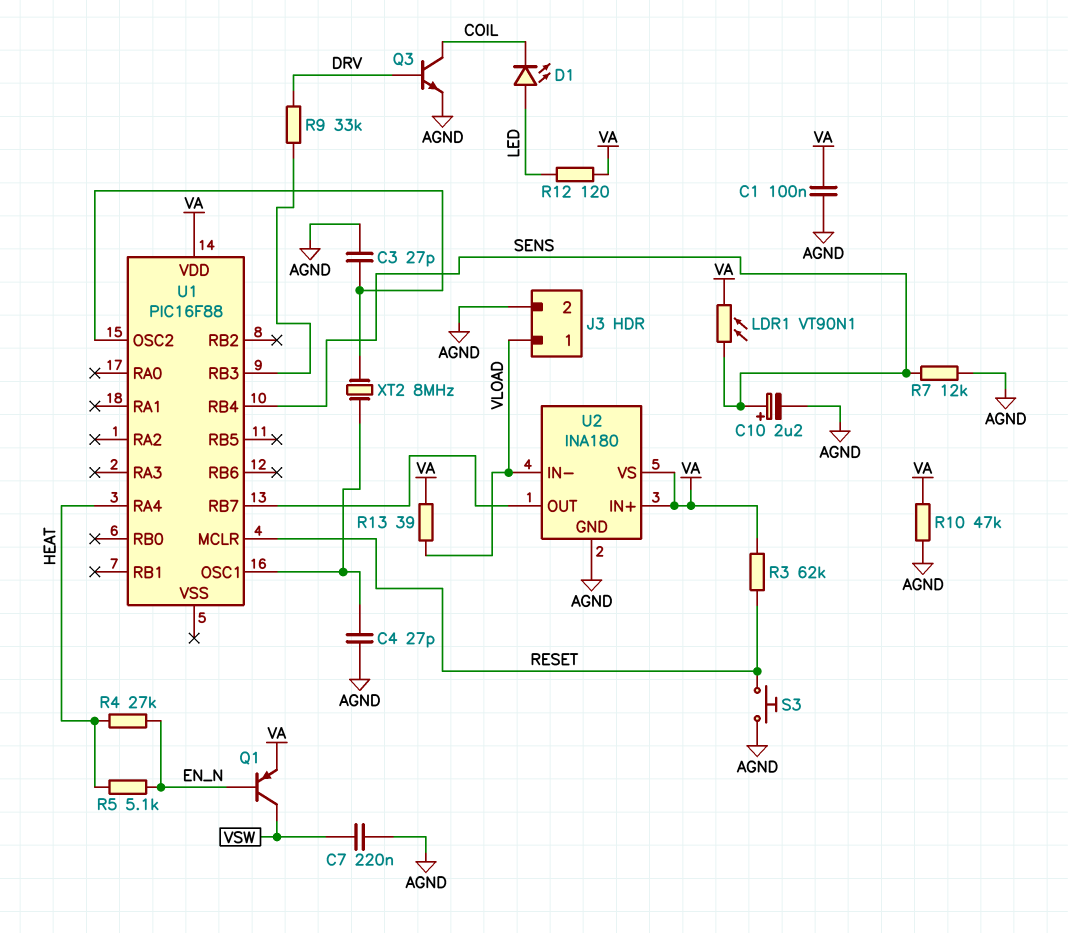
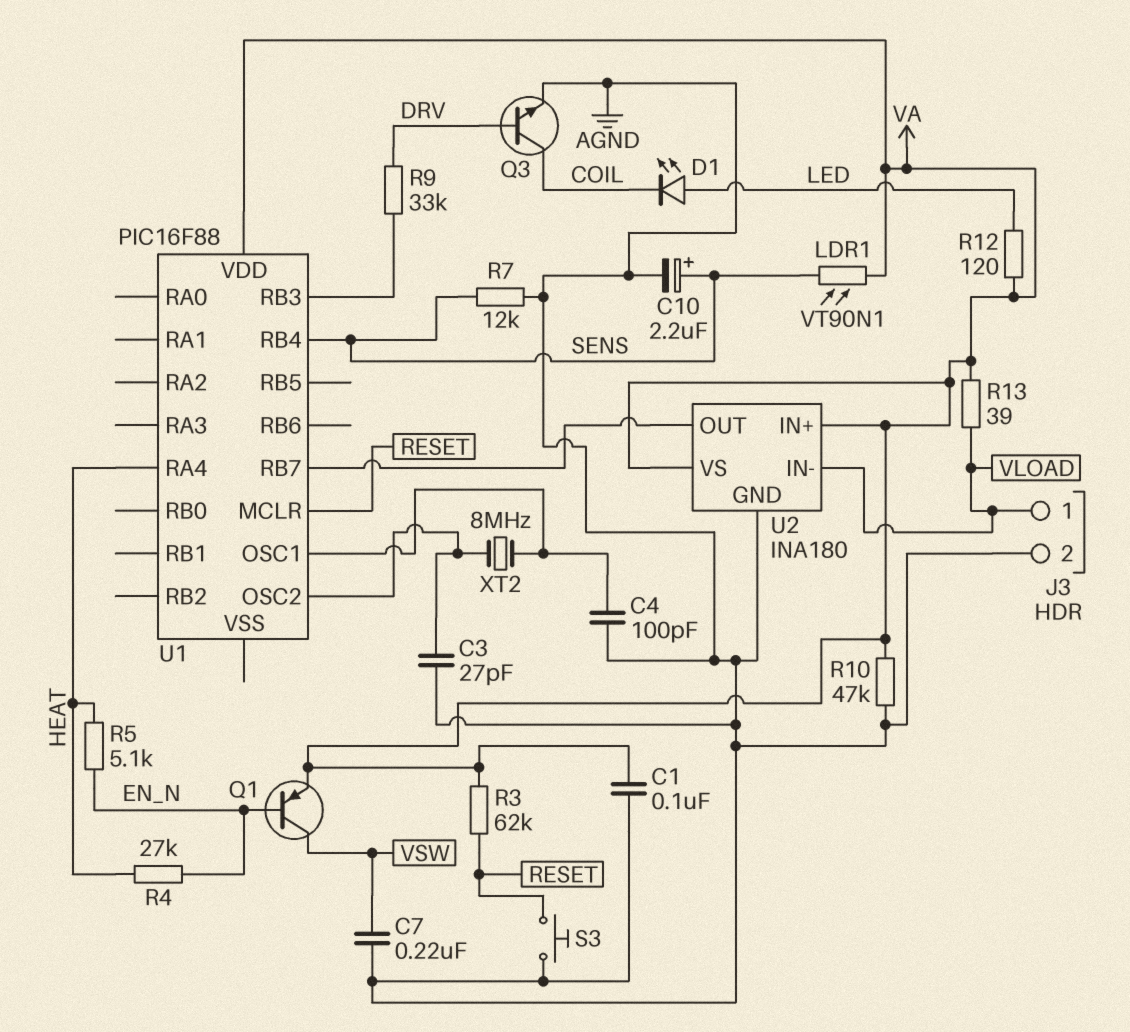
C4: 27pF (AGND, U1/OSC1) -> 100pF (AGND, U1/OSC1)

